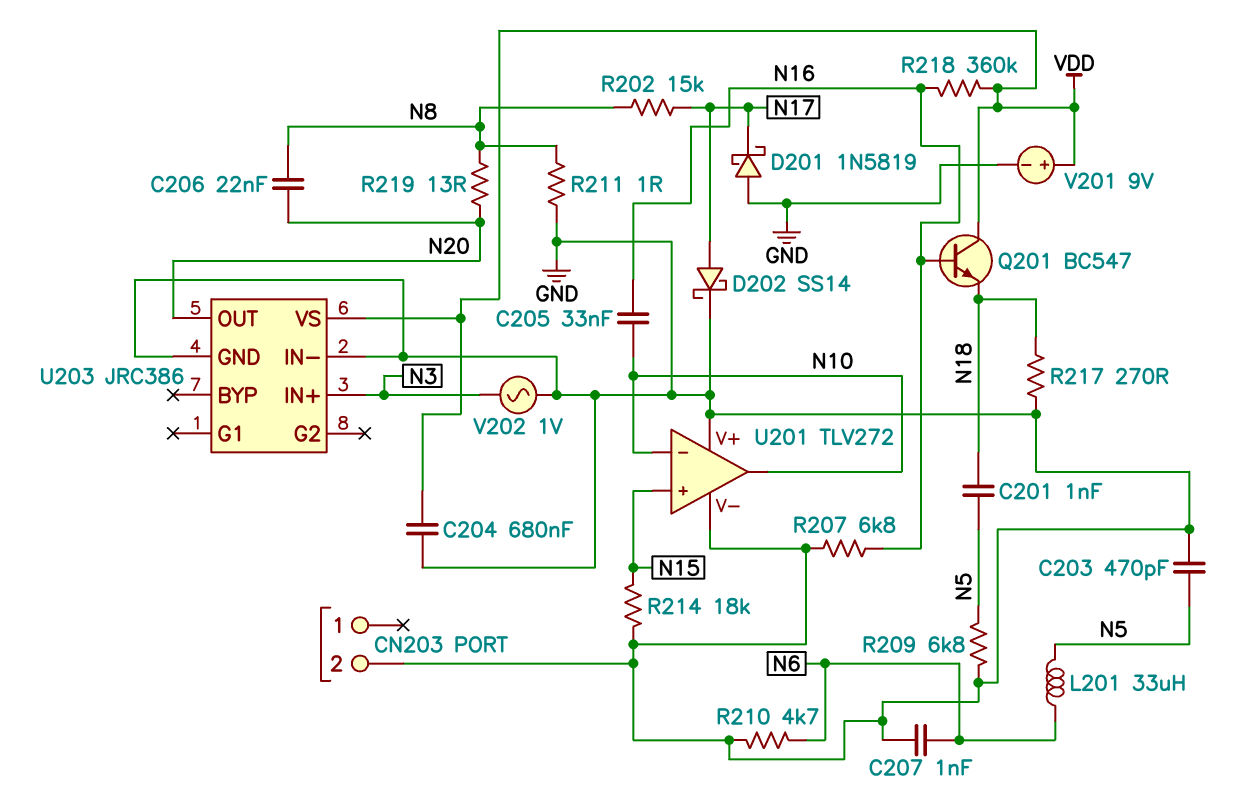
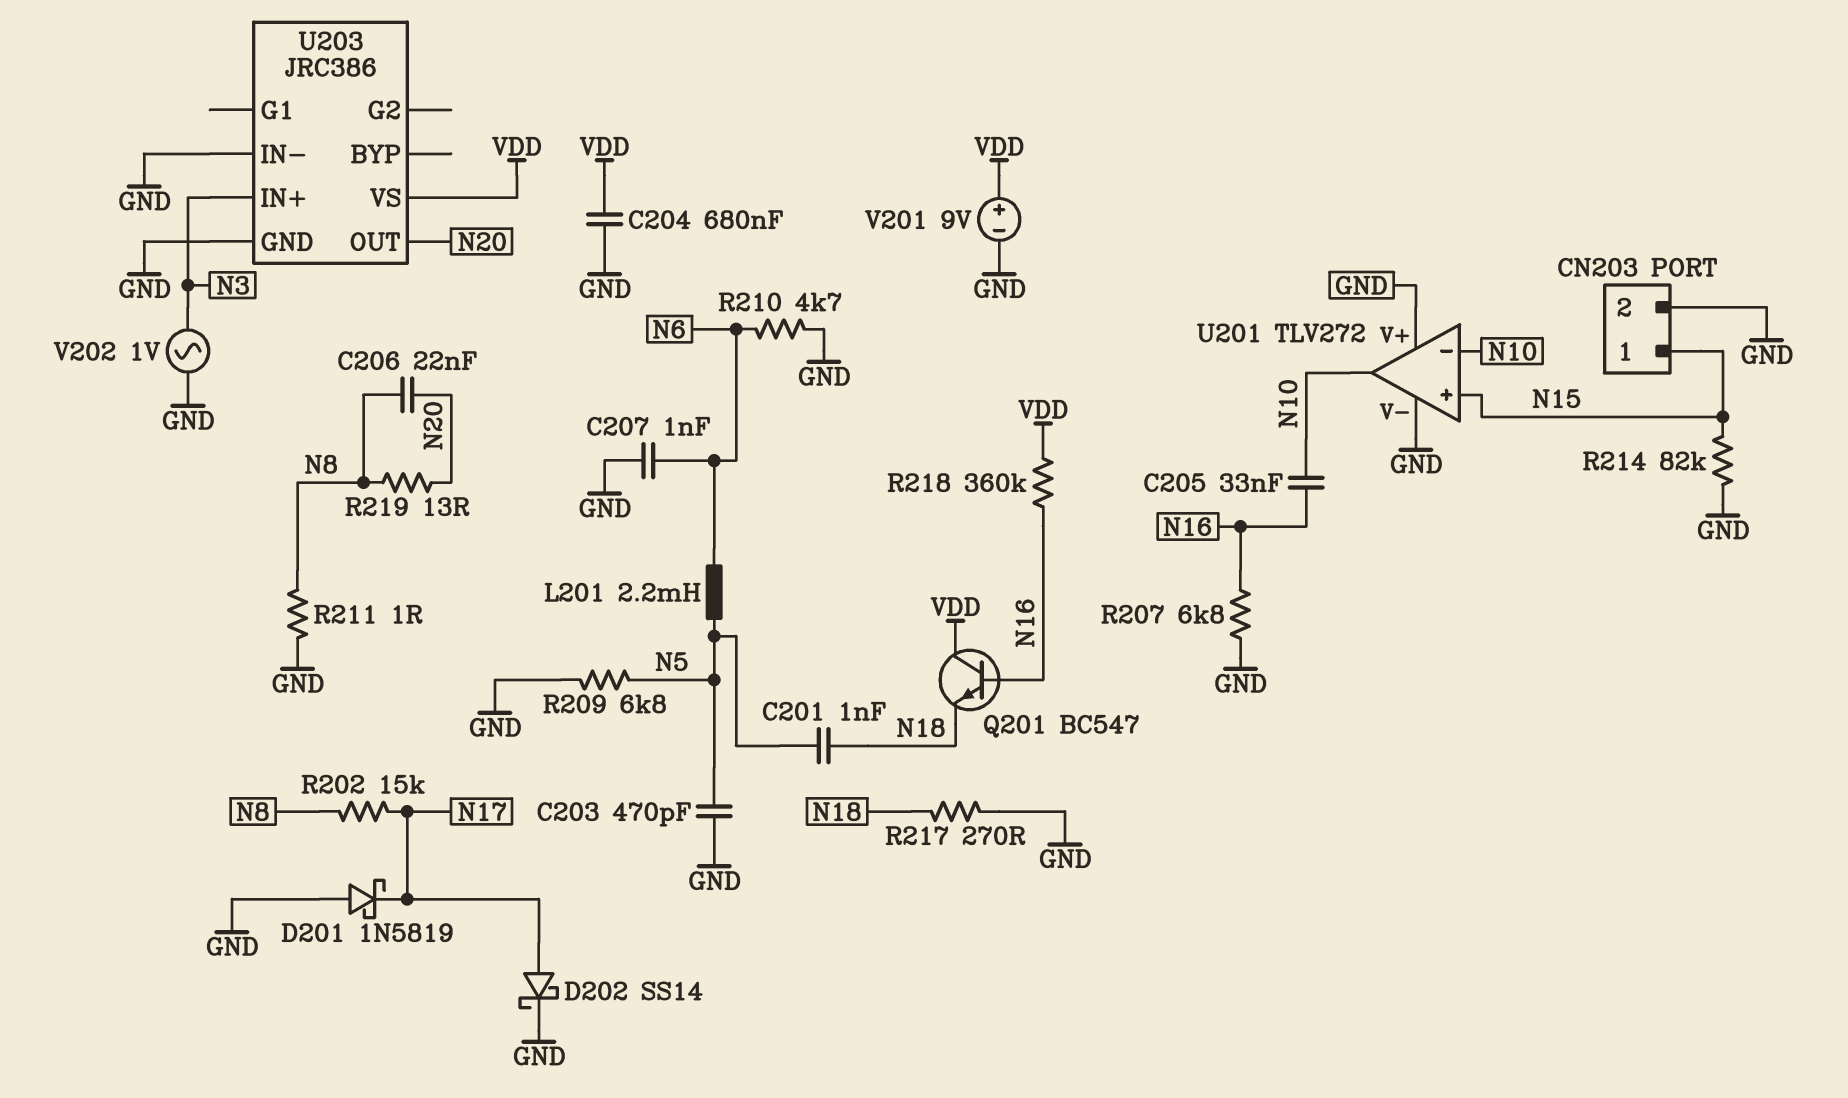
CN203 pin 1: none -> N15
L201: 33uH (N5, N6) -> 2.2mH (N5, N6)
R214: 18k (GND, N15) -> 82k (GND, N15)

